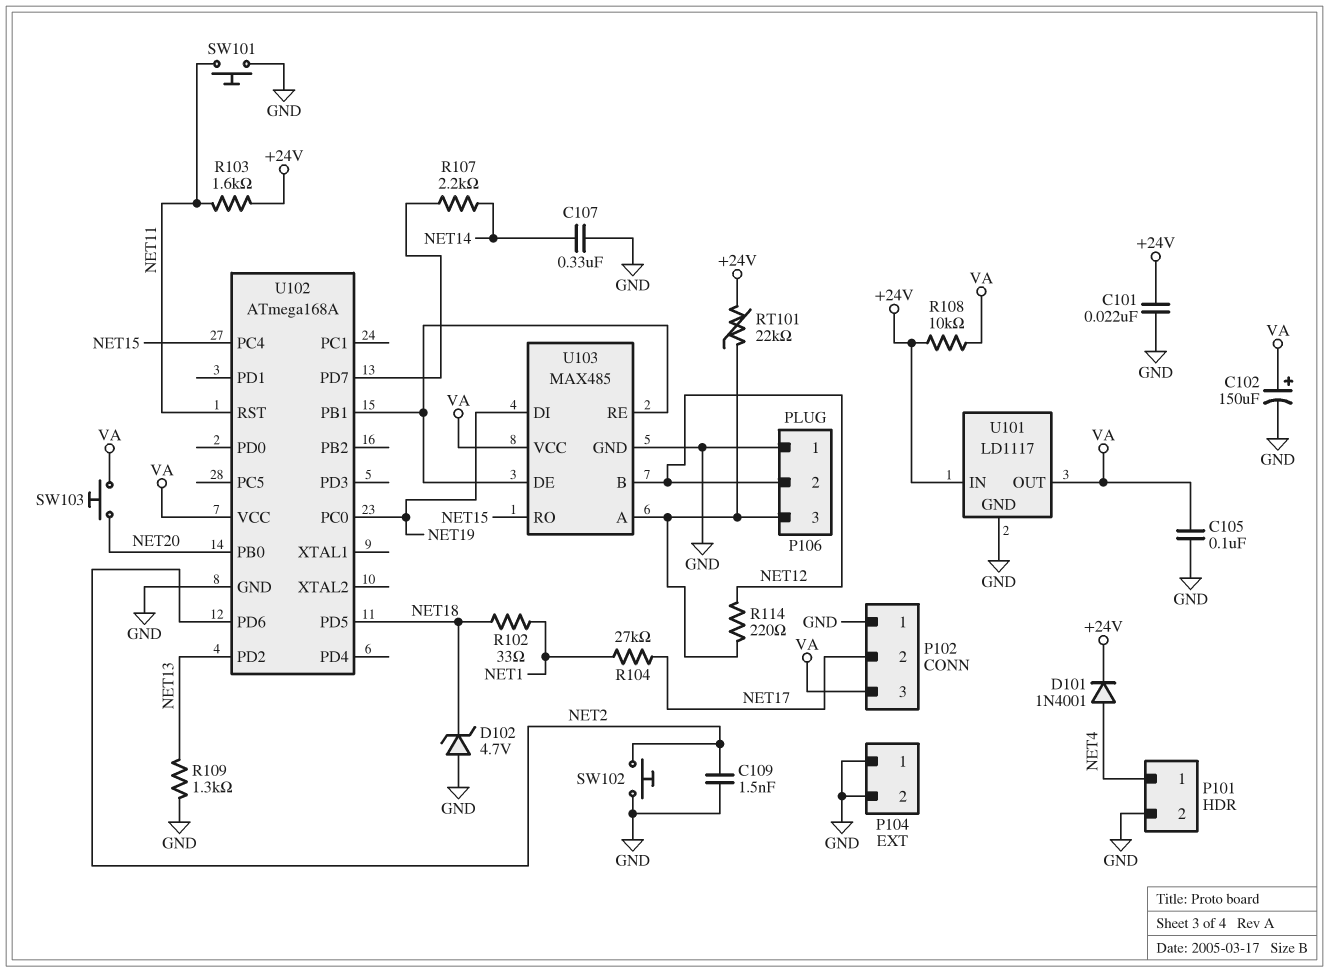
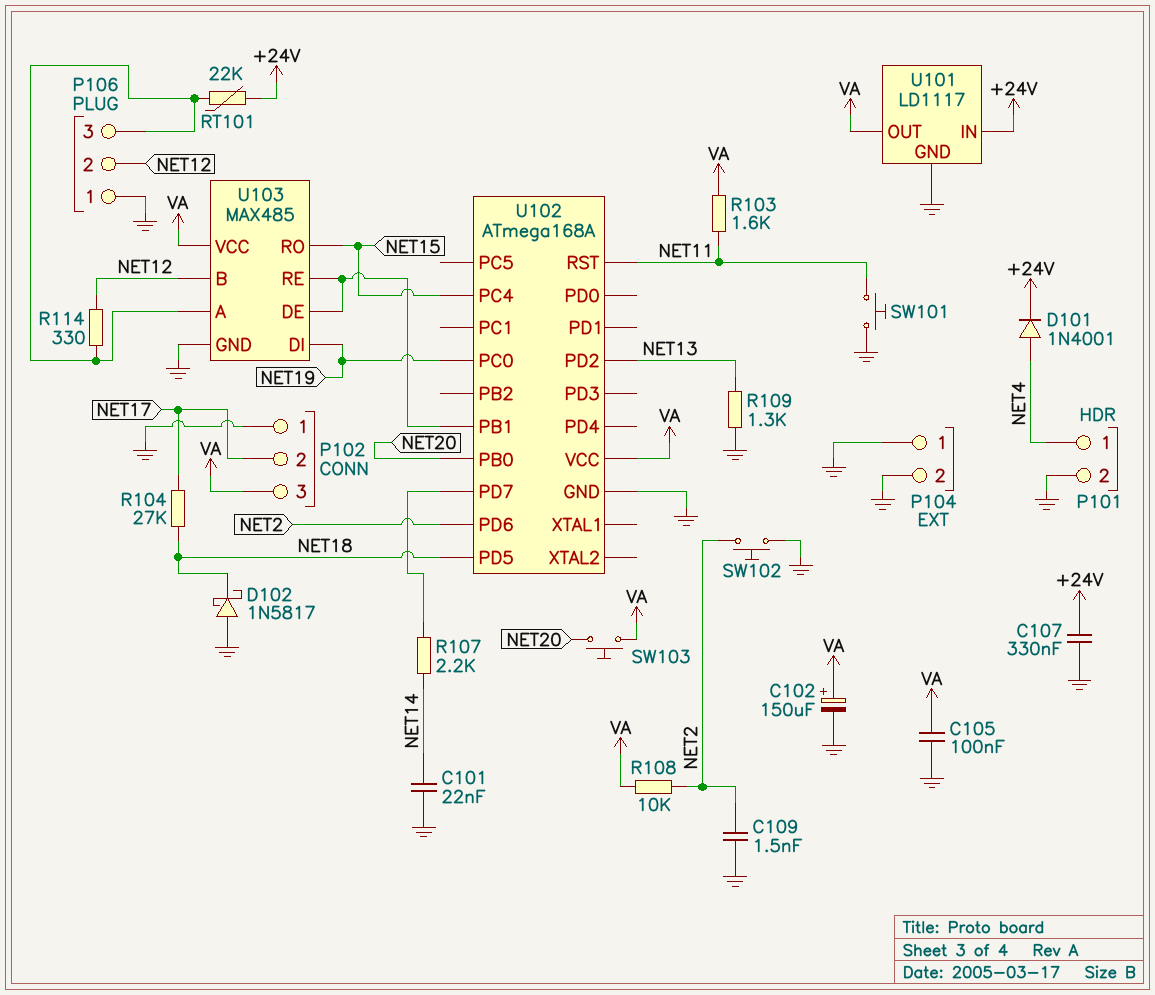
C101: 22nF (+24V, GND) -> 22nF (GND, NET14)
C107: 330nF (GND, NET14) -> 330nF (+24V, GND)
D102: zener 4.7V (A GND, K NET18) -> schottky 1N5817 (A GND, K NET18)
R102: 33 (NET1, NET18) -> none
R103: 1.6k (+24V, NET11) -> 1.6k (NET11, VA)
R104: 27k (NET1, NET17) -> 27k (NET17, NET18)
R108: 10k (+24V, VA) -> 10k (NET2, VA)
R114: 220 (NET12, P106/3) -> 330 (NET12, P106/3)

